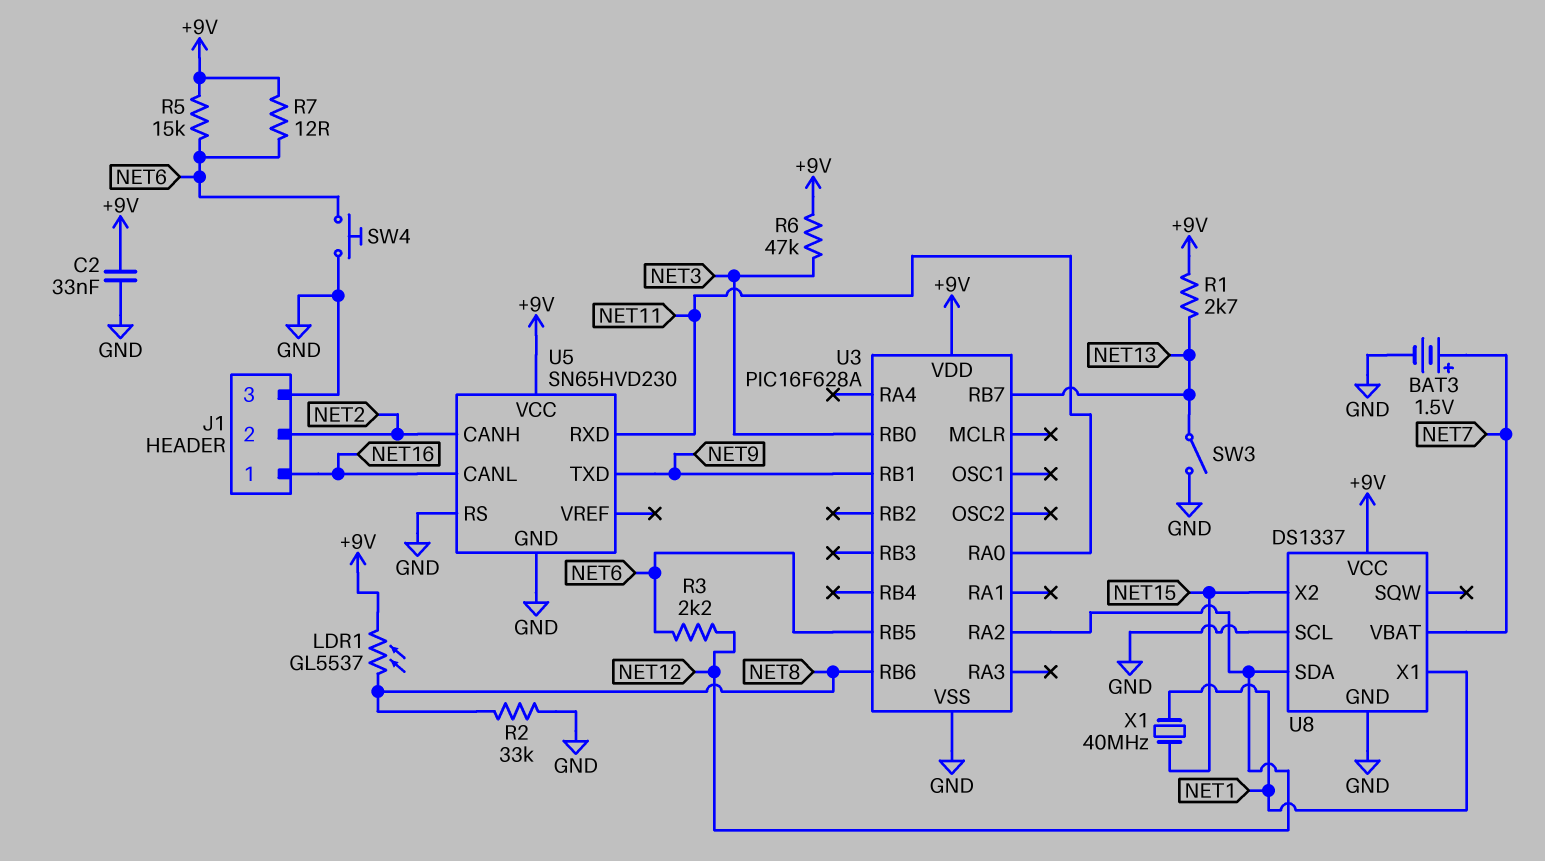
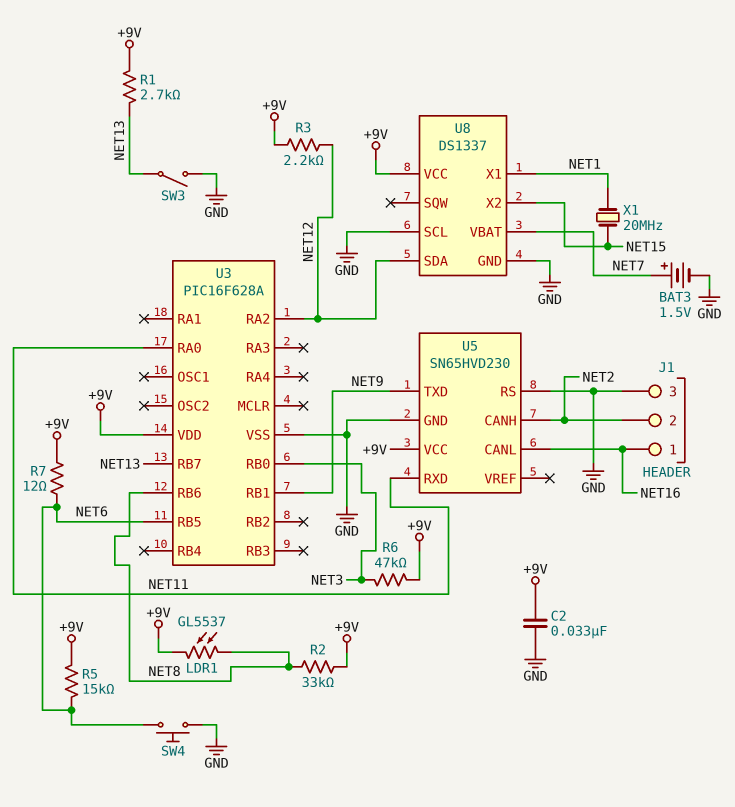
R2: 33k (GND, NET8) -> 33k (+9V, NET8)
R3: 2.2k (NET6, NET12) -> 2.2k (+9V, NET12)
X1: 40MHz (NET1, NET15) -> 20MHz (NET1, NET15)

